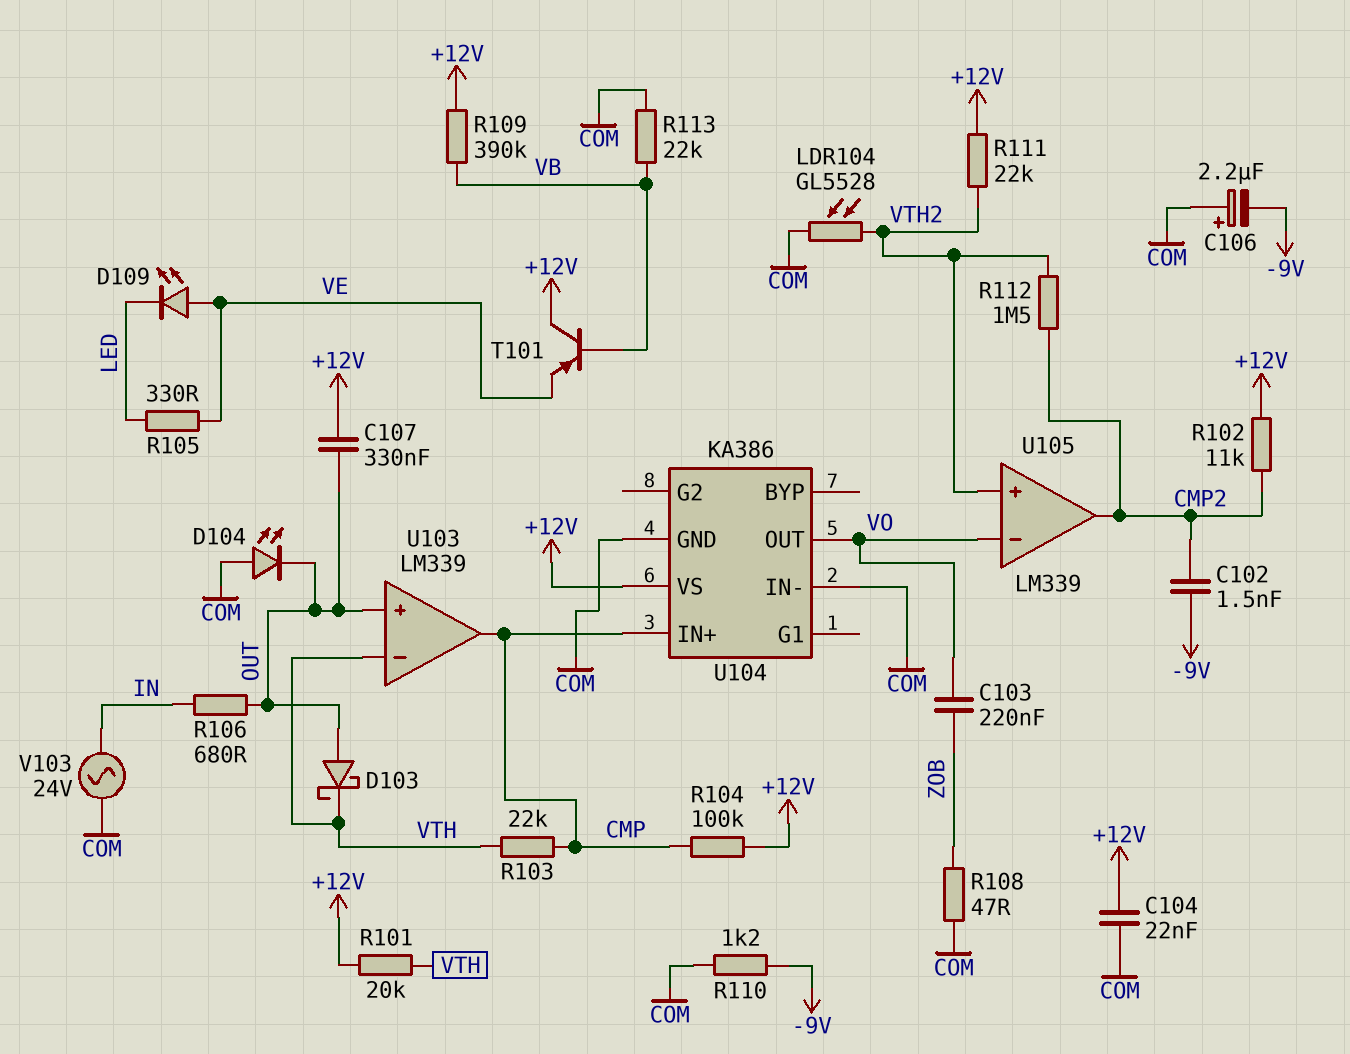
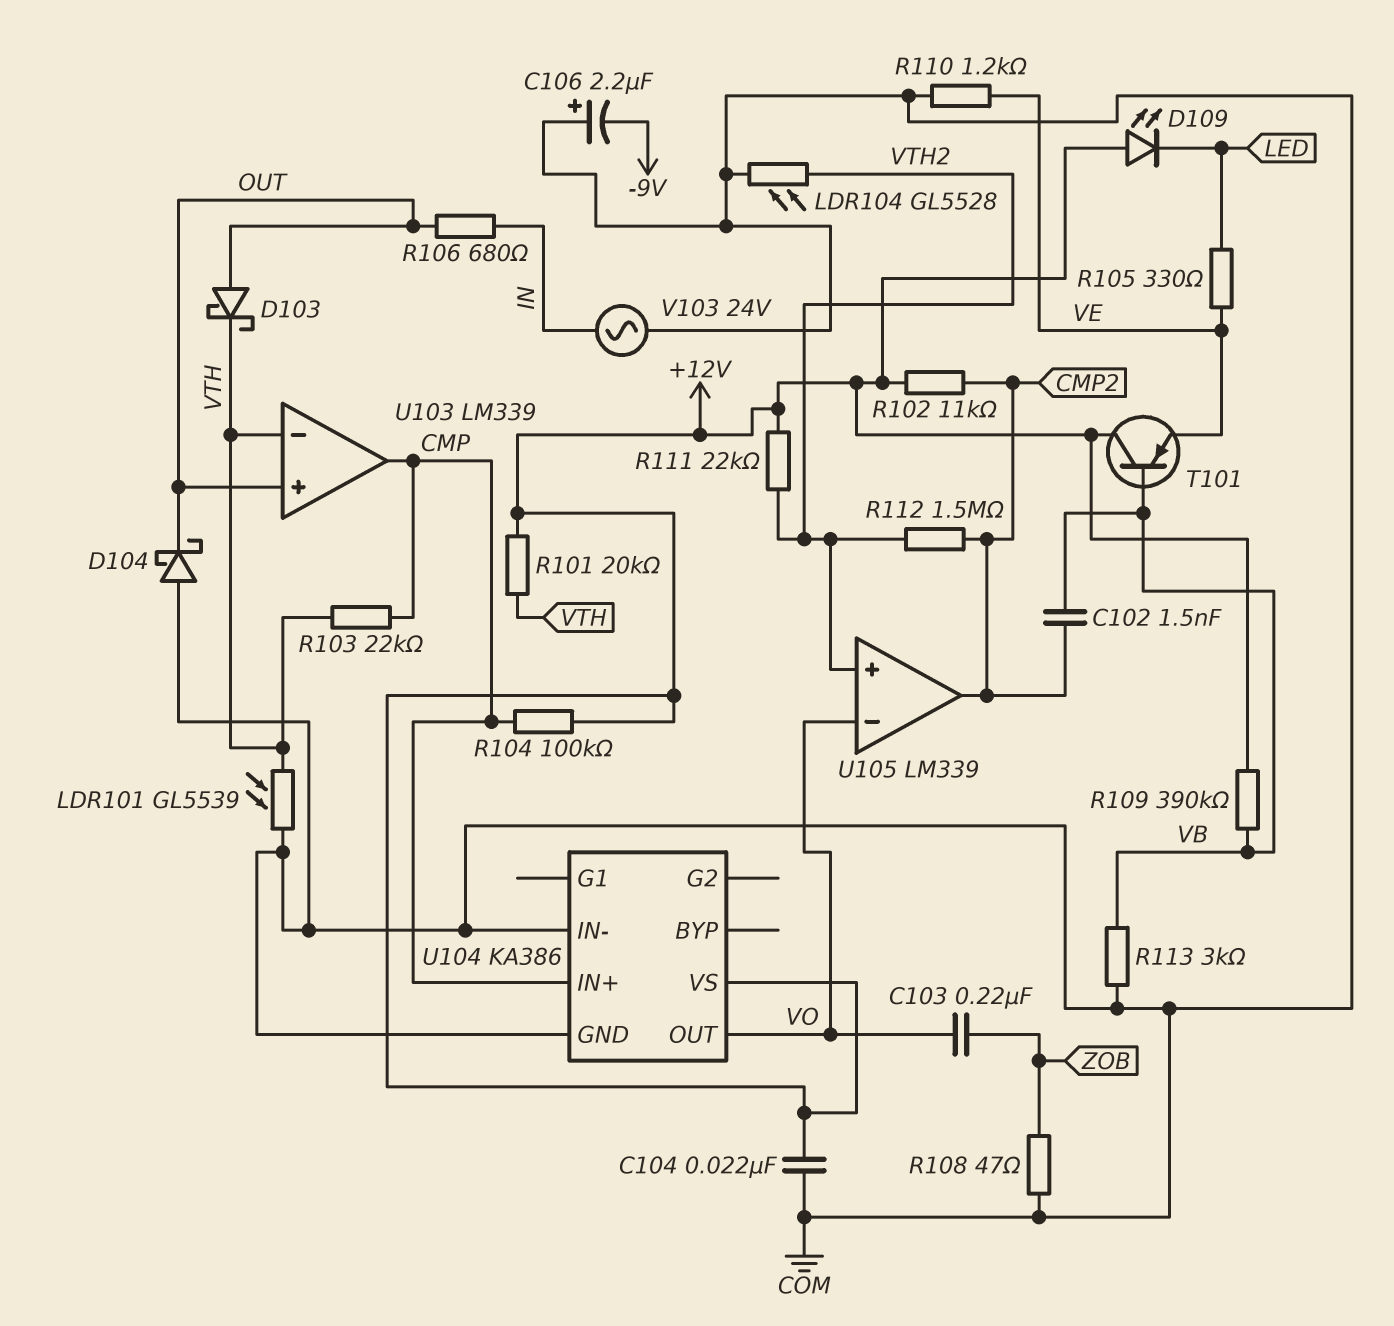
C102: 1.5nF (-9V, CMP2) -> 1.5nF (CMP2, VB)
C107: 330nF (+12V, OUT) -> none
D104: LED (A COM, K OUT) -> schottky (A COM, K OUT)
D109: LED (A VE, K LED) -> LED (A +12V, K LED)
LDR101: none -> GL5539 (COM, VTH)
R110: 1.2k (-9V, COM) -> 1.2k (COM, VE)
R113: 22k (COM, VB) -> 3k (COM, VB)

